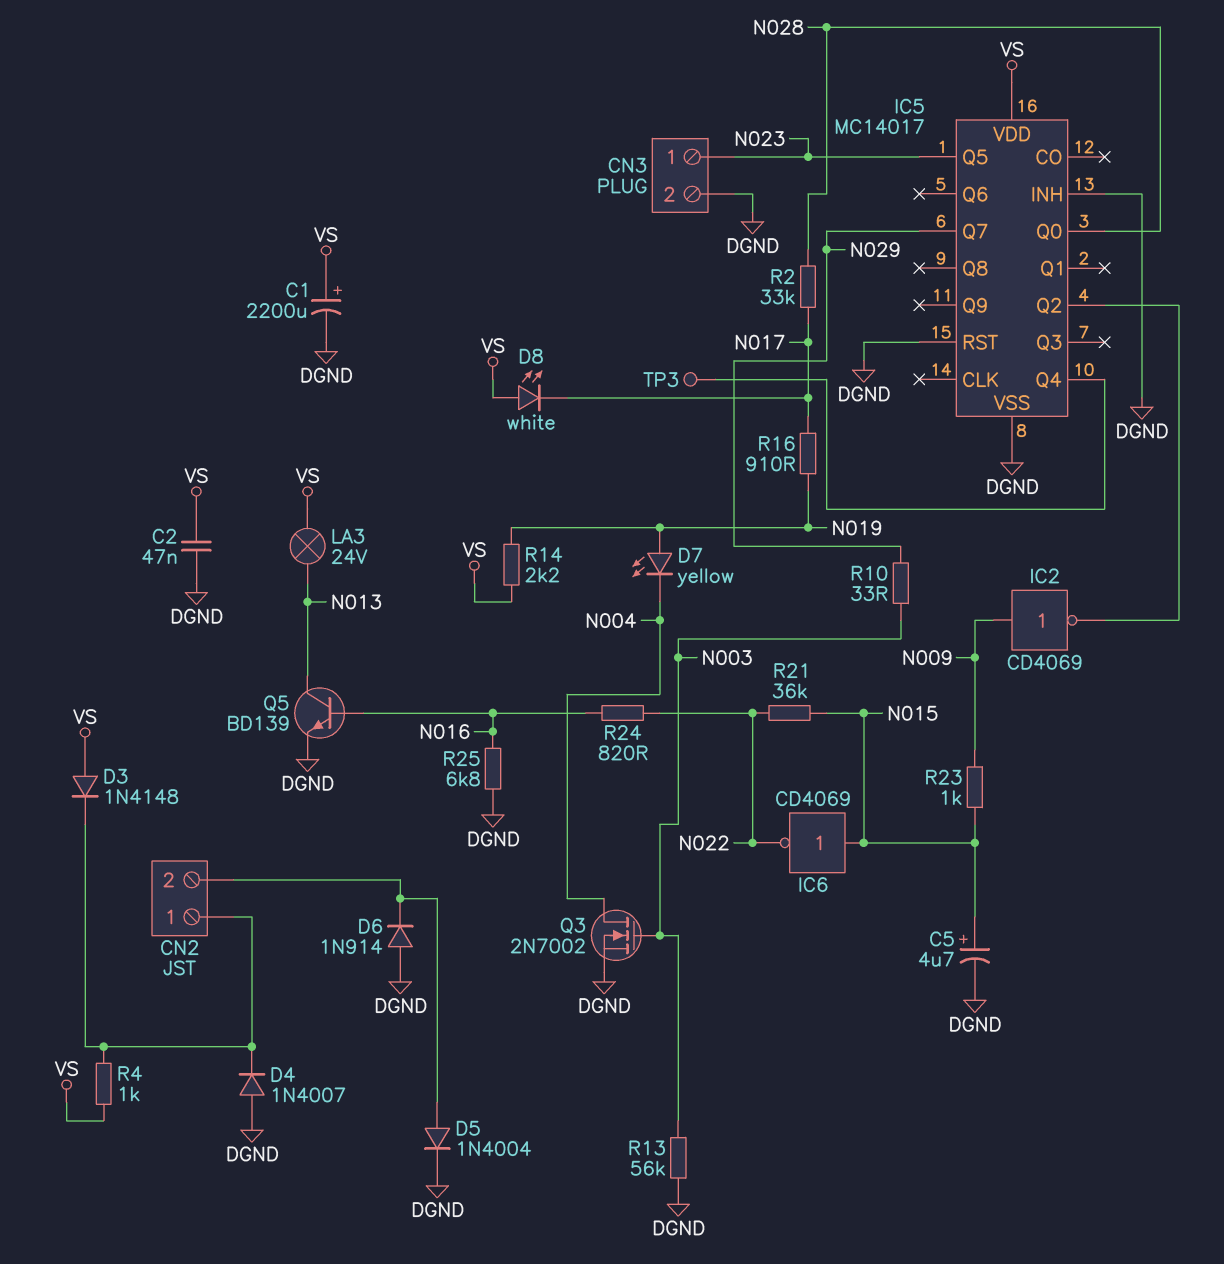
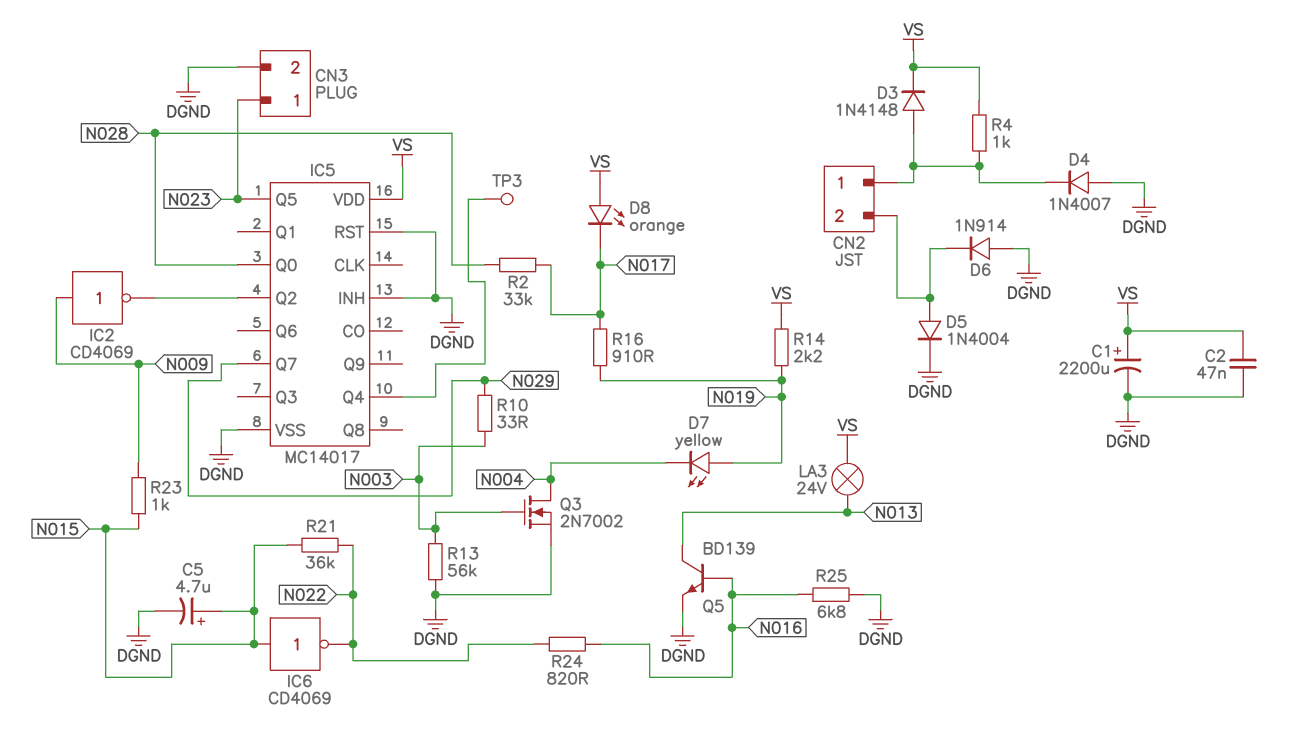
D3: diode 1N4148 (A VS, K CN2/1) -> diode 1N4148 (A CN2/1, K VS)
D8: LED white (A VS, K N017) -> LED orange (A VS, K N017)

